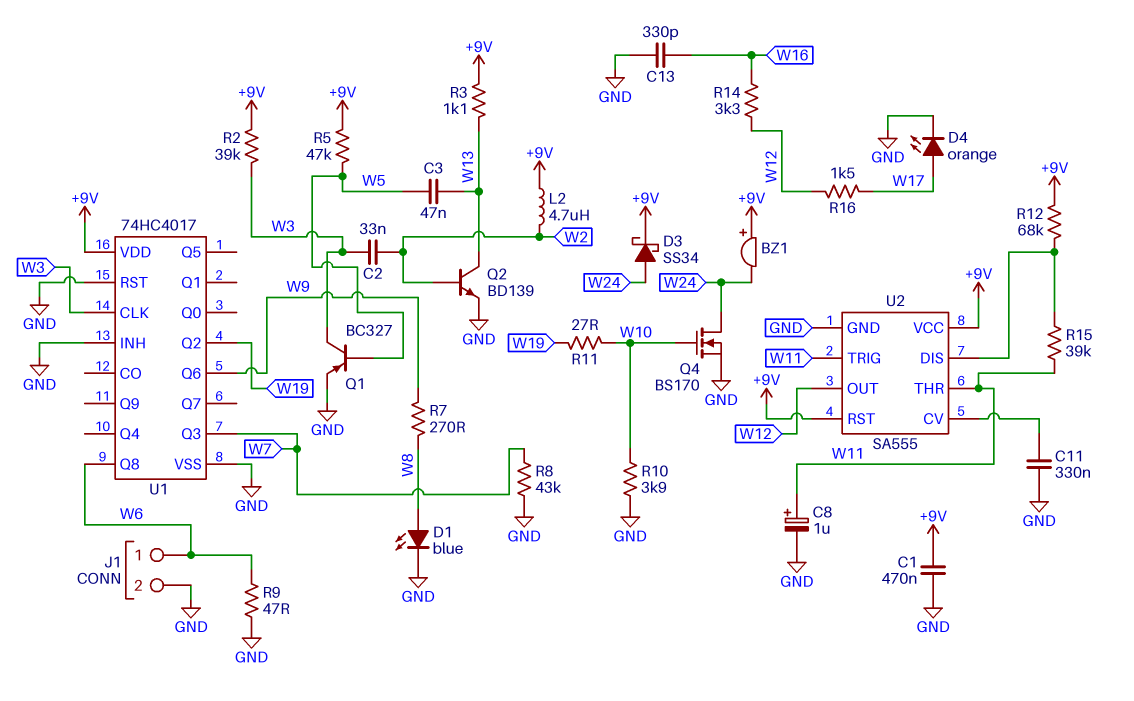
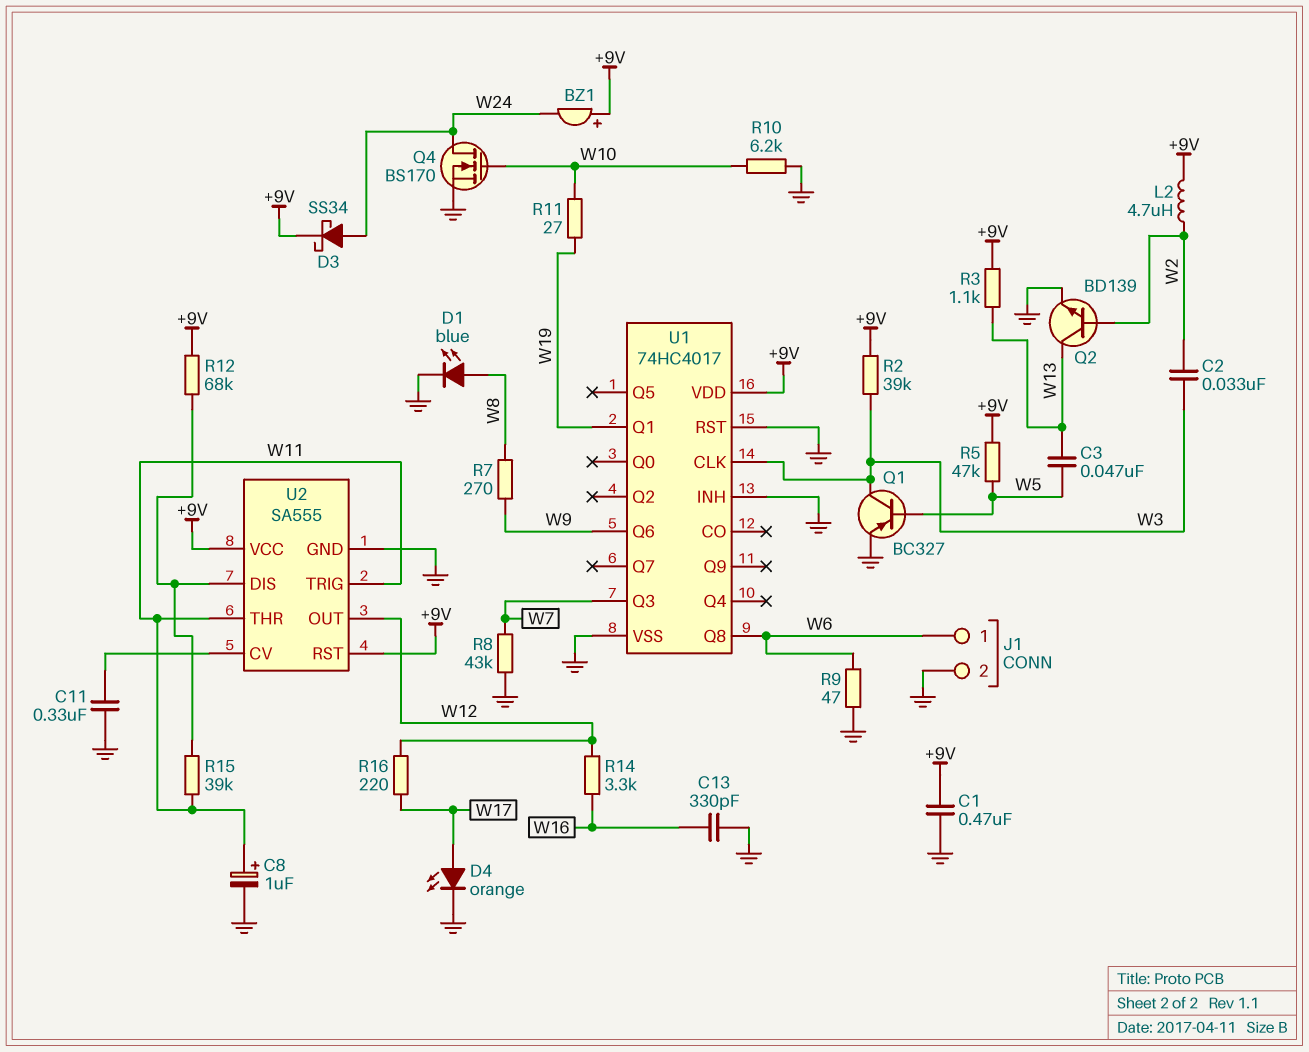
R10: 3.9k (GND, W10) -> 6.2k (GND, W10)
R16: 1.5k (W12, W17) -> 220 (W12, W17)
U1 pin Q1: none -> W19
U1 pin Q2: W19 -> none

